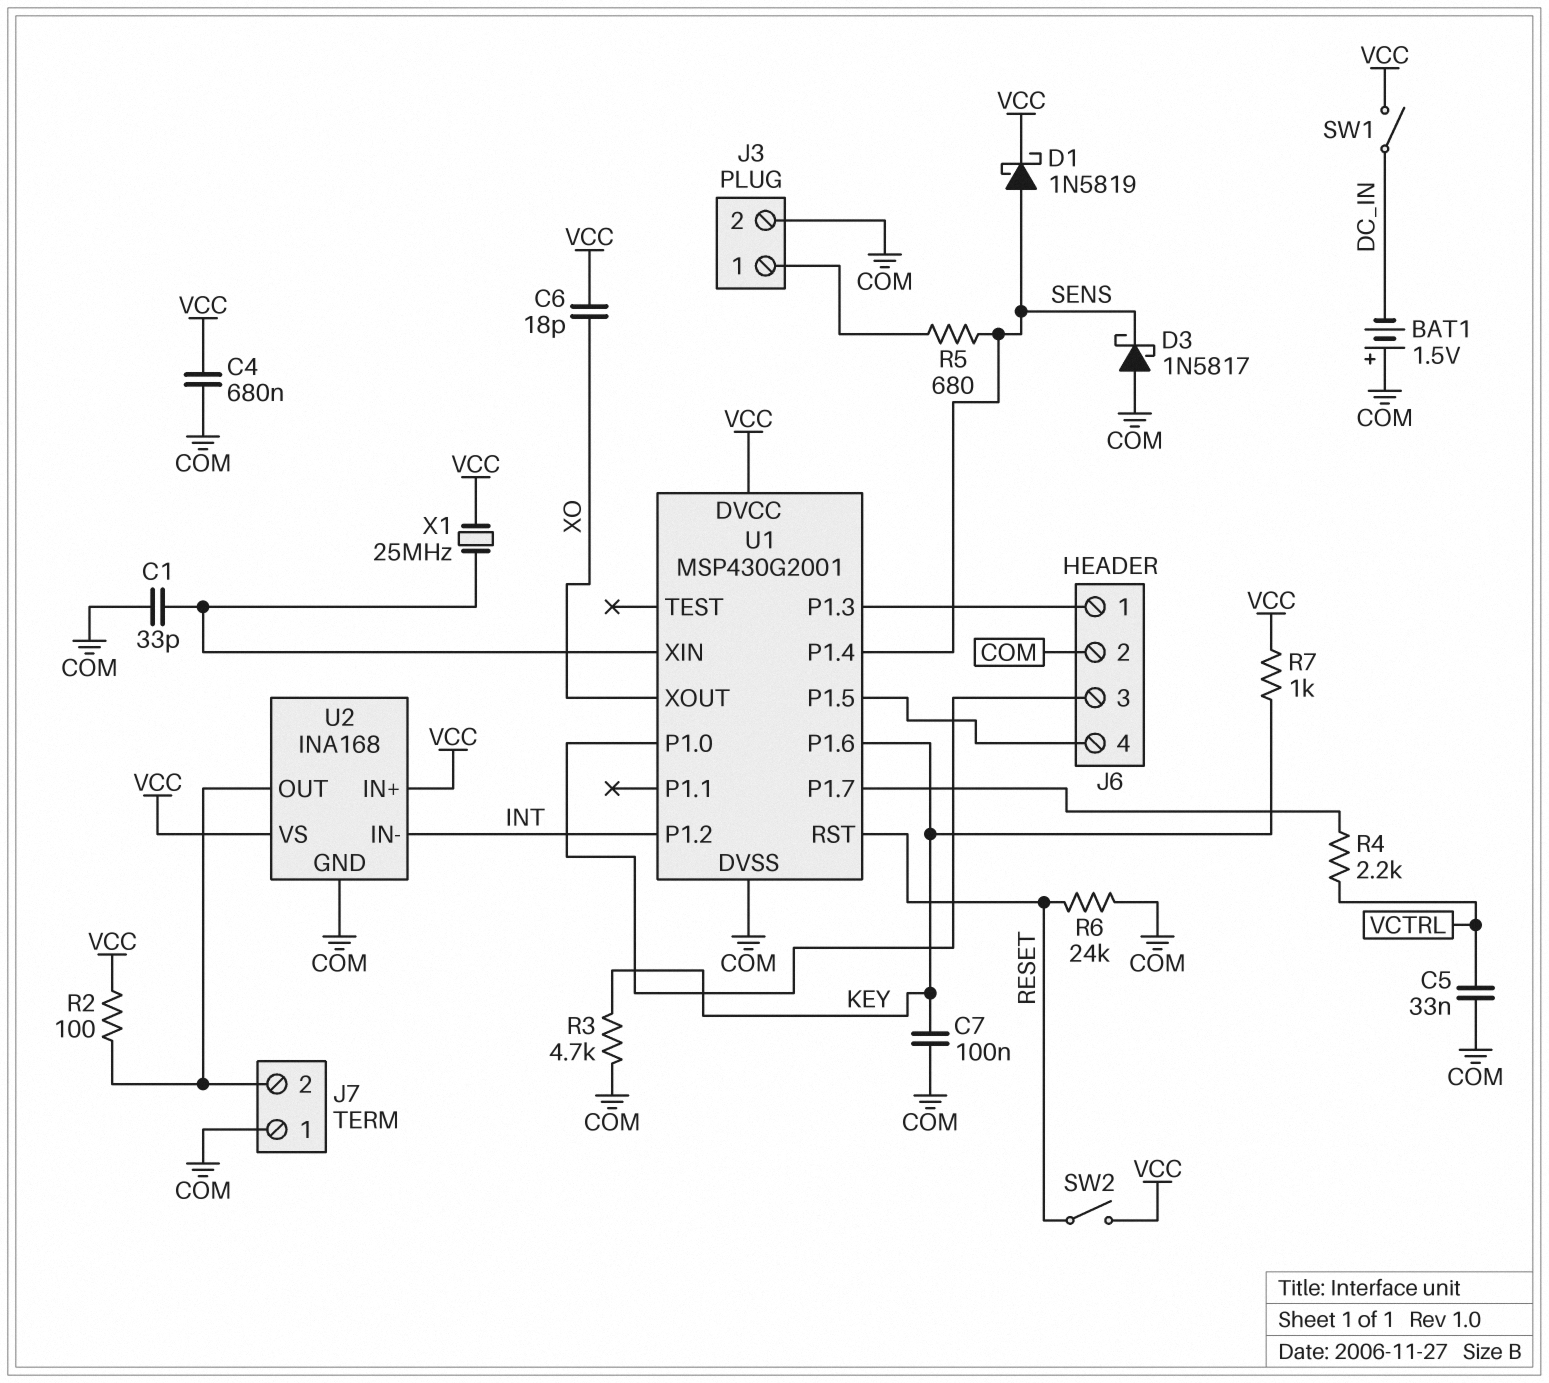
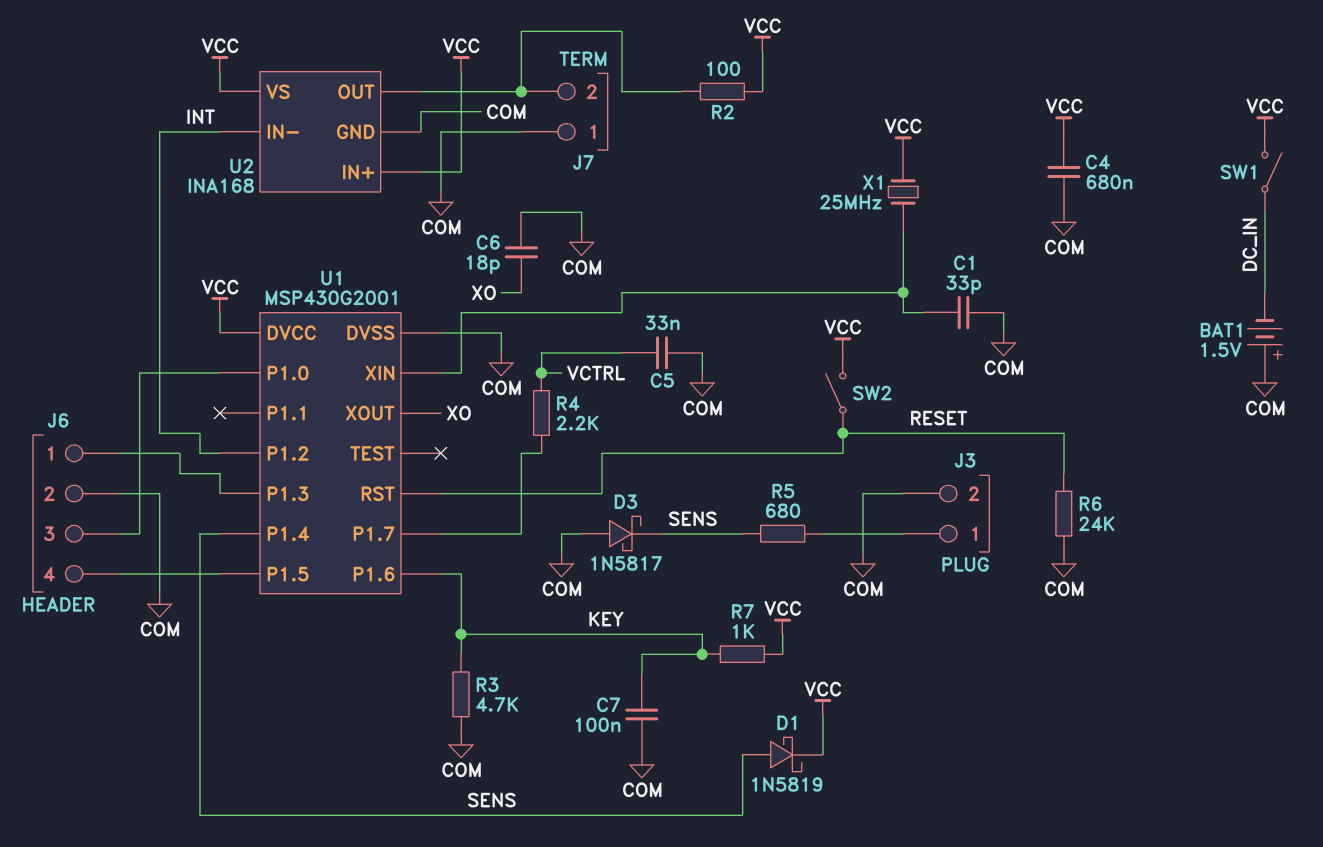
C6: 18pF (VCC, XO) -> 18pF (COM, XO)

